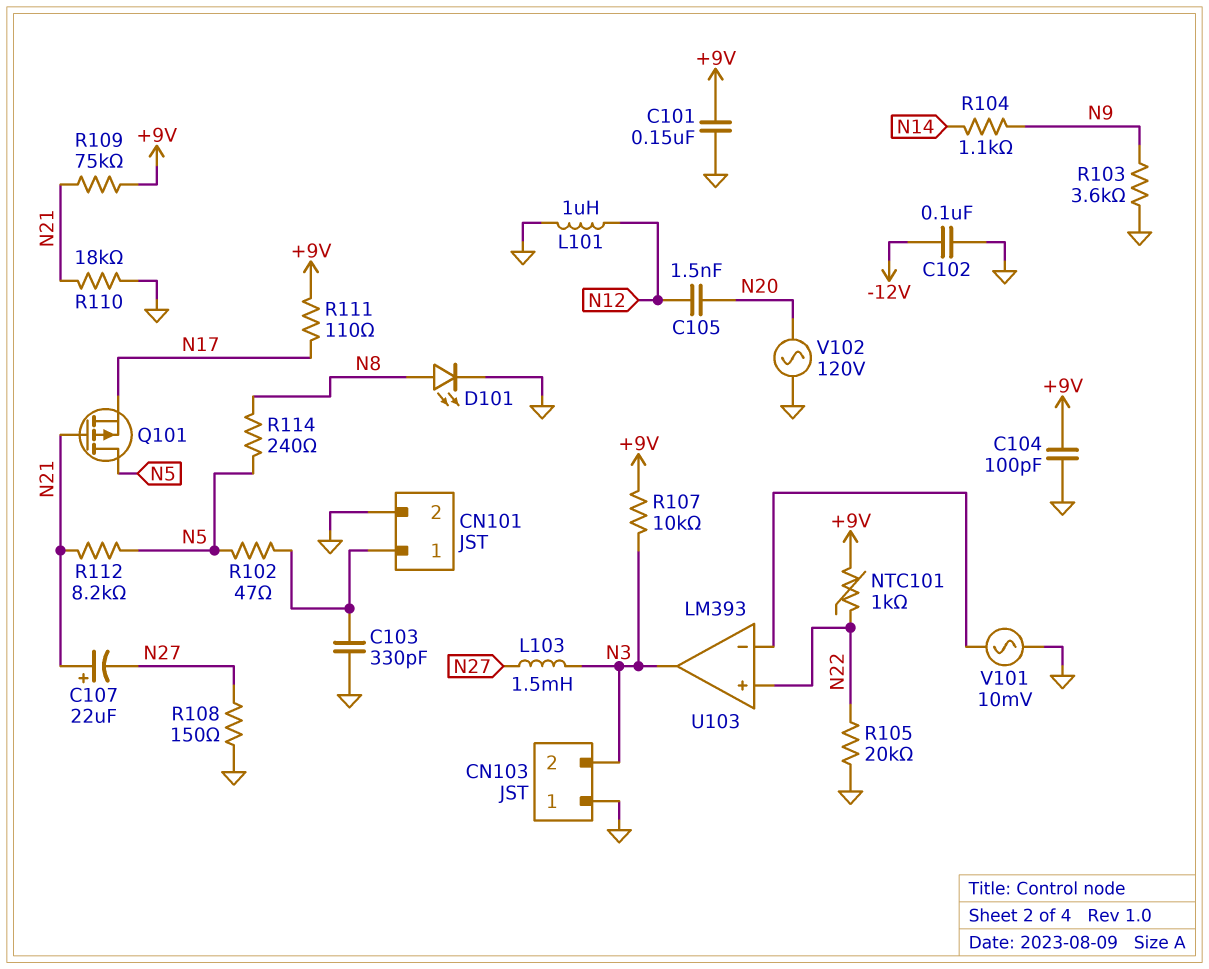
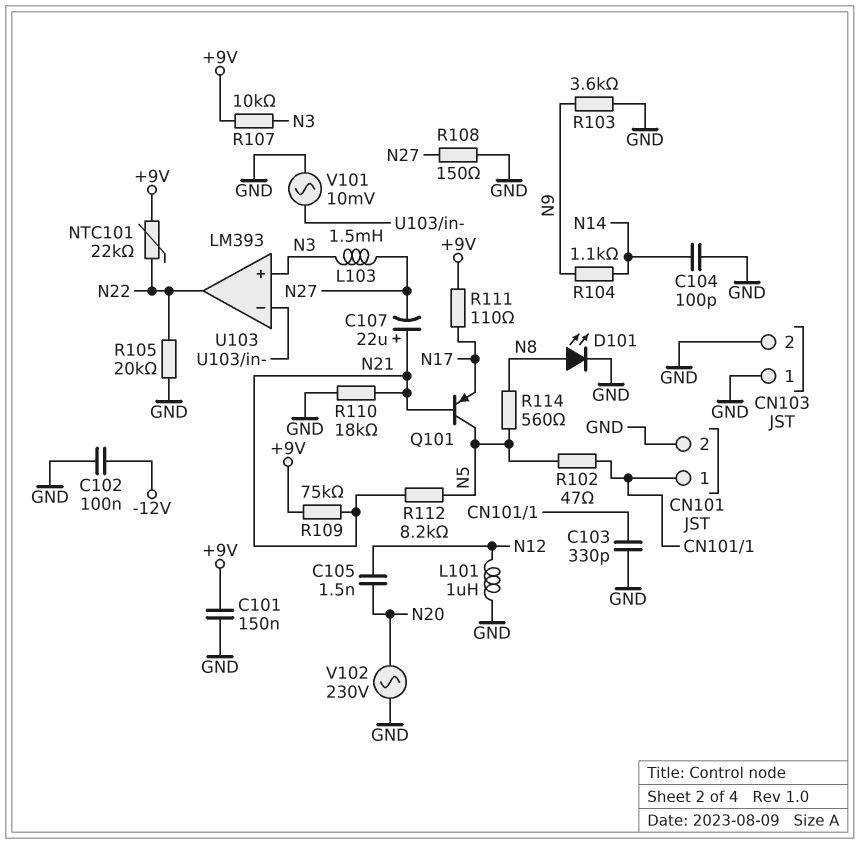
C104: 100pF (+9V, GND) -> 100pF (GND, N14)
CN103 pin 2: N3 -> GND
NTC101: 1k (+9V, N22) -> 22k (+9V, N22)
Q101: PMOS (G N21, D N5, S N17) -> PNP (B N21, C N5, E N17)
R114: 240 (N5, N8) -> 560 (N5, N8)
U103 pin in+: N22 -> N3
U103 pin out: N3 -> N22
V102: AC 120V (GND, N20) -> AC 230V (GND, N20)

